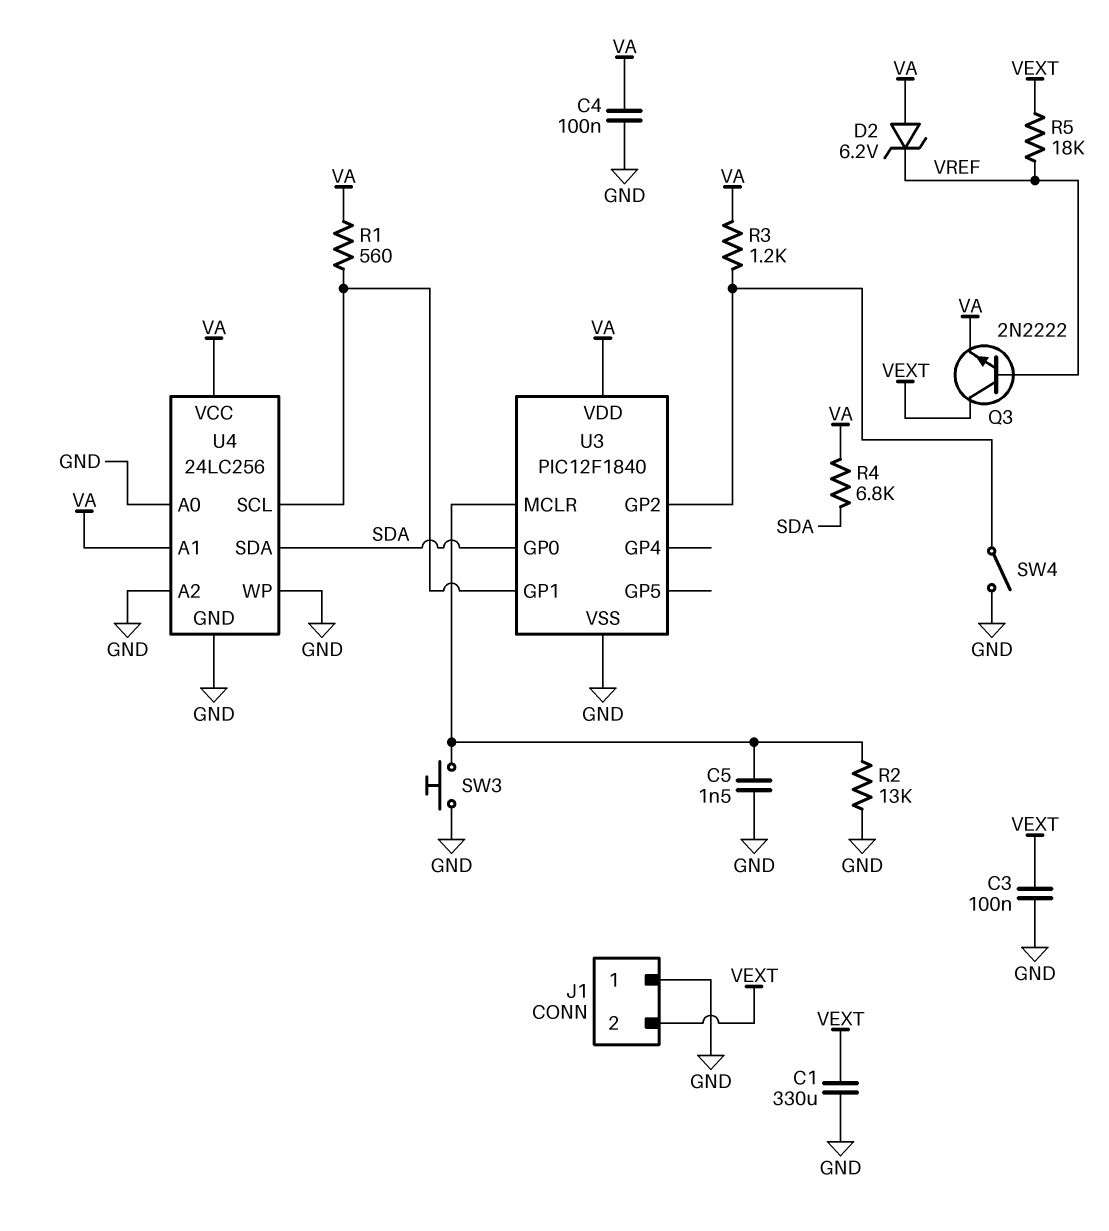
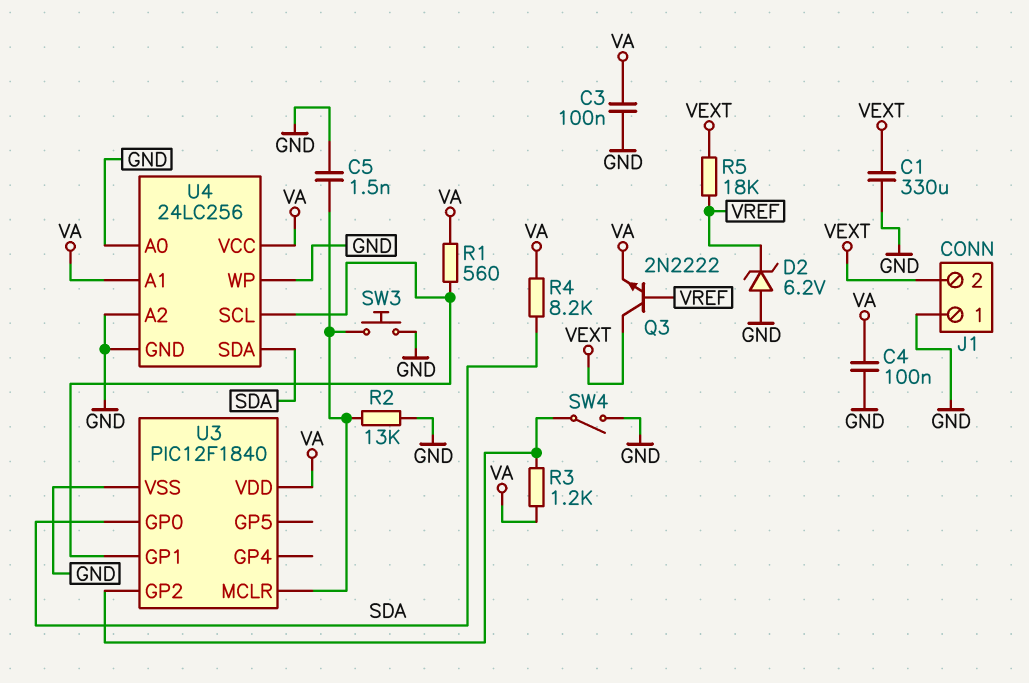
C3: 100nF (GND, VEXT) -> 100nF (GND, VA)
D2: zener 6.2V (A VA, K VREF) -> zener 6.2V (A GND, K VREF)
R4: 6.8k (SDA, VA) -> 8.2k (SDA, VA)

